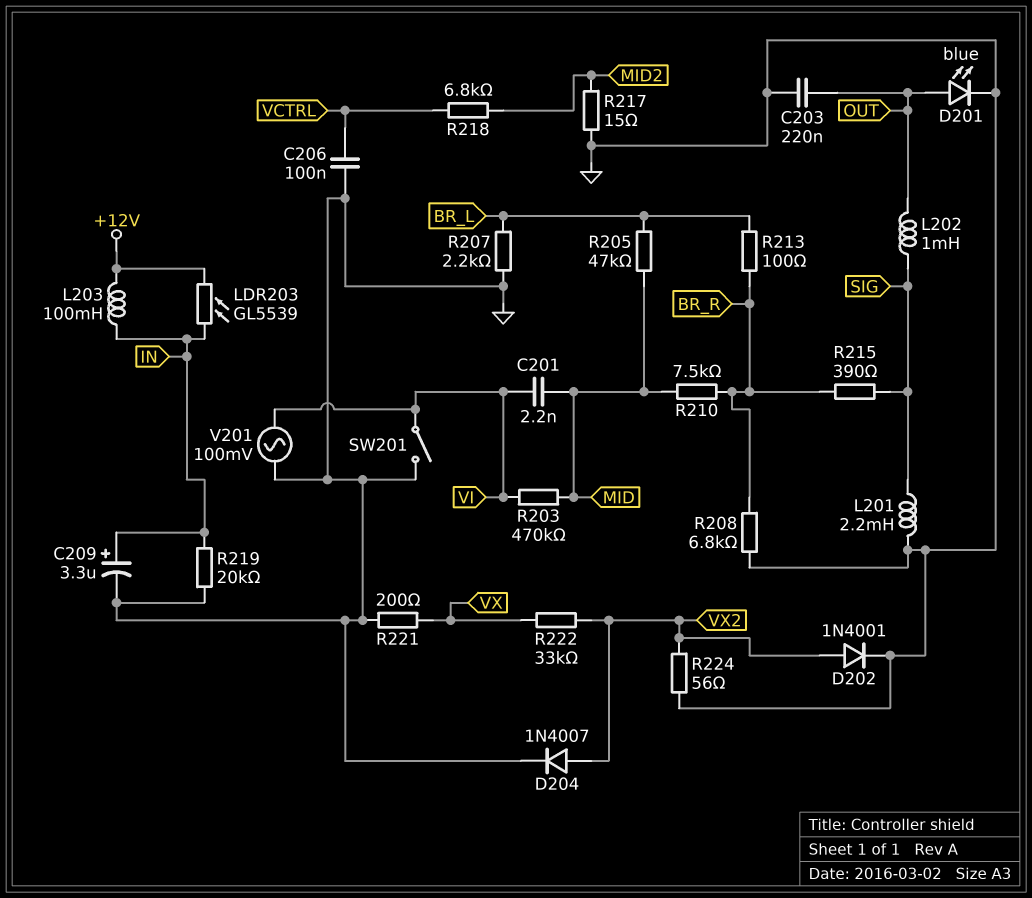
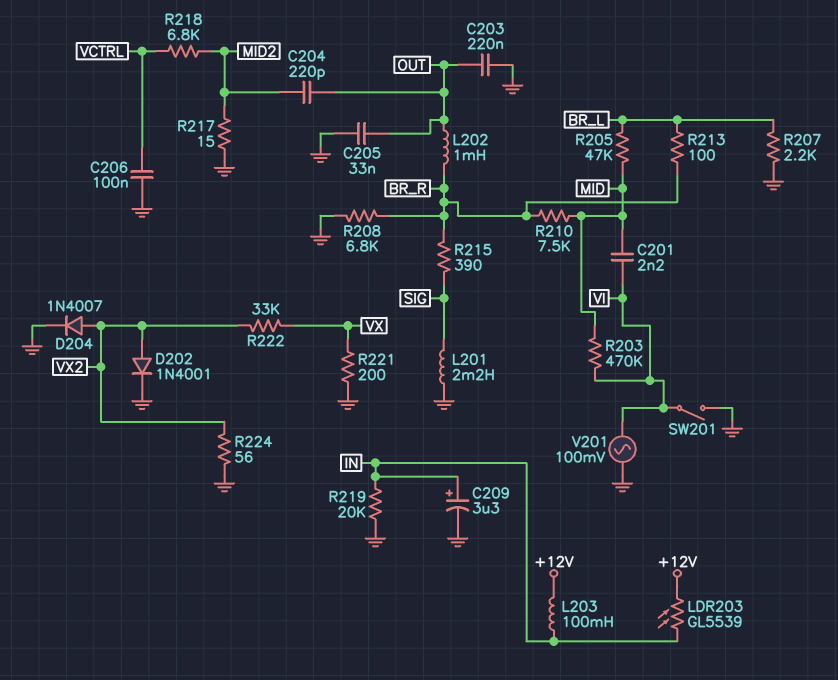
C204: none -> 220pF (MID2, OUT)
C205: none -> 33nF (GND, OUT)
D201: LED blue (A OUT, K GND) -> none
L202: 1mH (OUT, SIG) -> 1mH (BR_R, OUT)

